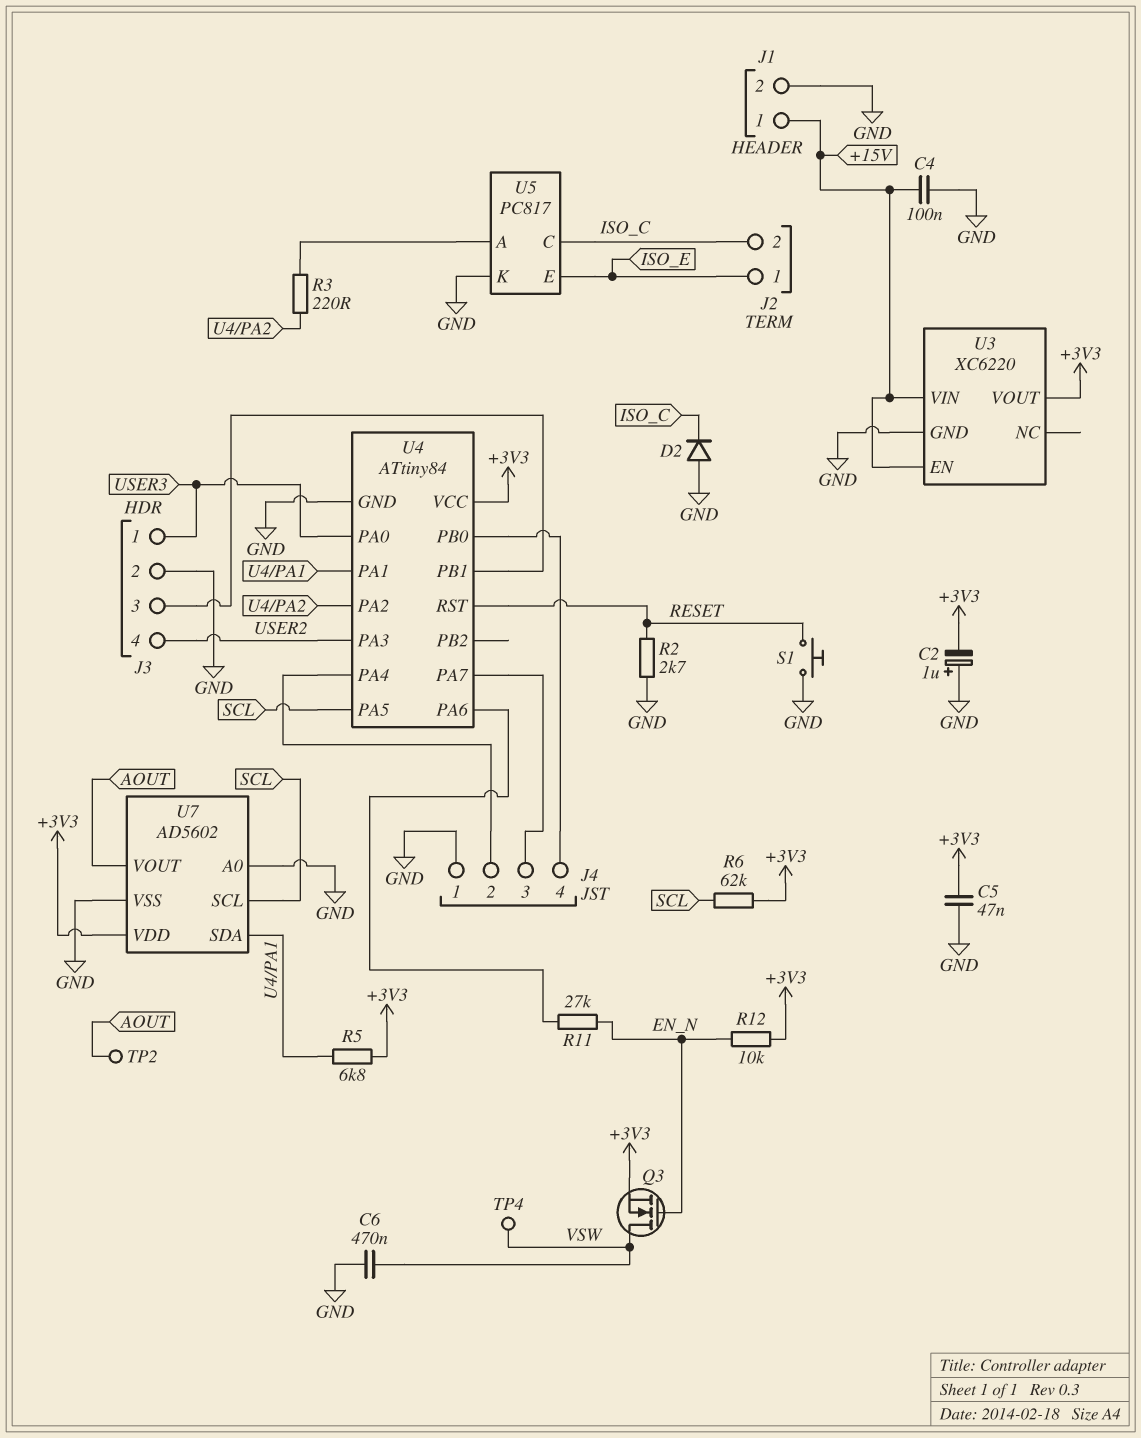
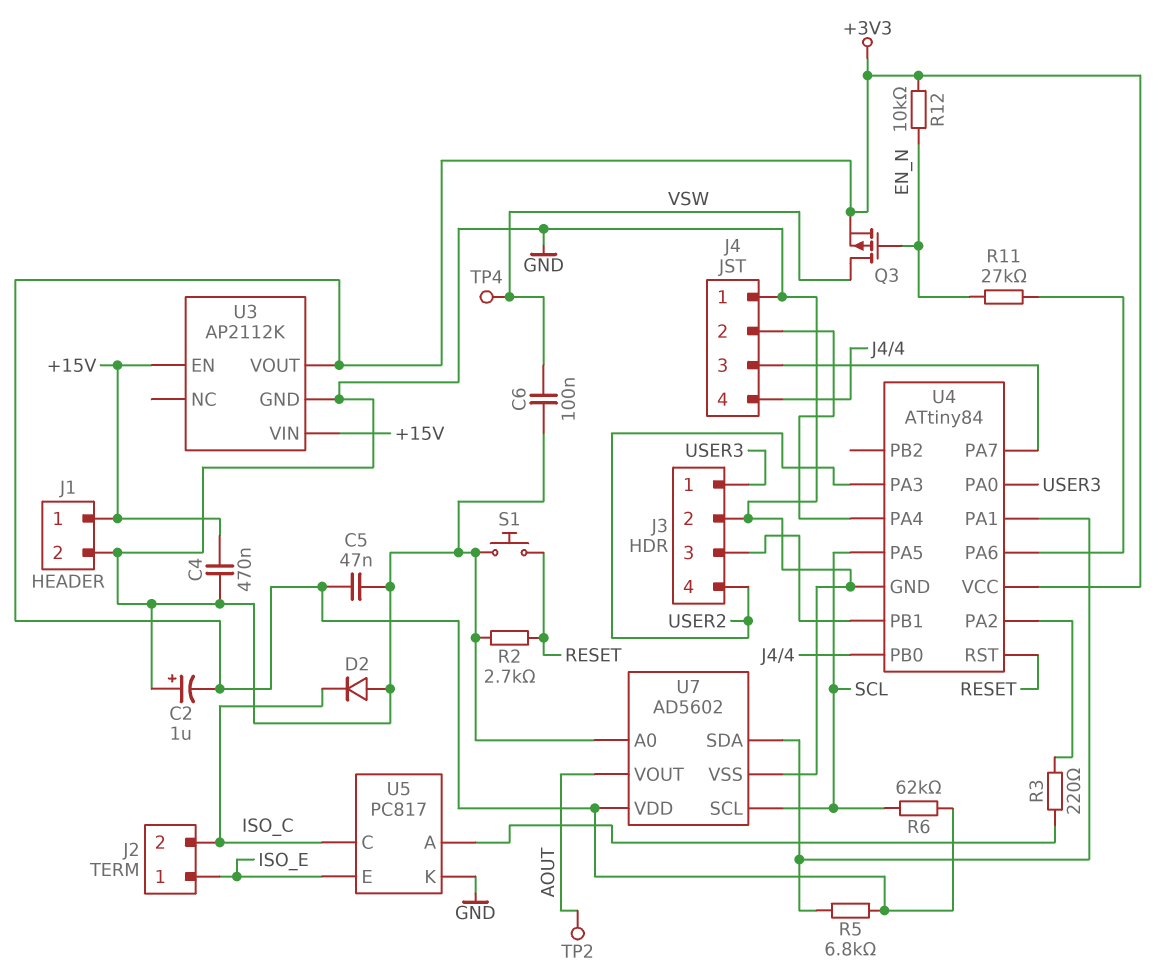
C4: 100nF (+15V, GND) -> 470nF (+15V, GND)
C6: 470nF (GND, VSW) -> 100nF (GND, VSW)
Q3: NMOS (G EN_N, D VSW, S +3V3) -> PMOS (G EN_N, D VSW, S +3V3)
U3: XC6220 -> AP2112K

